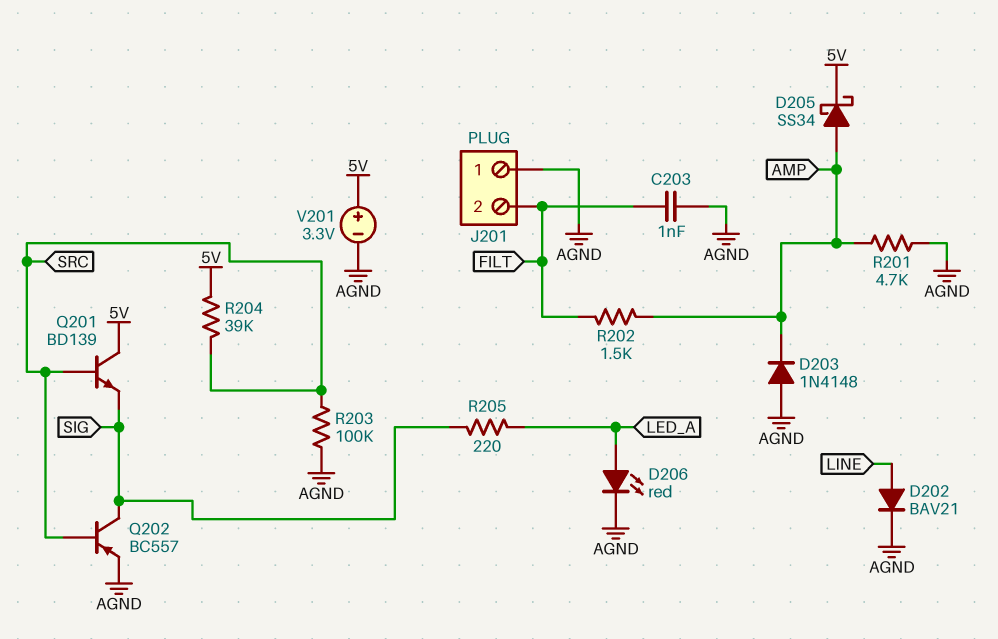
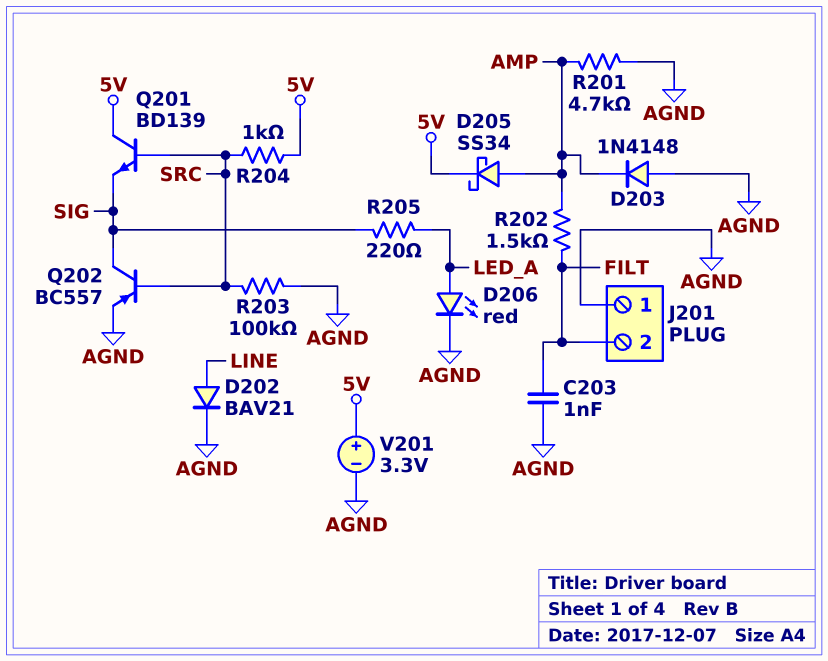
R204: 39k (5V, SRC) -> 1k (5V, SRC)

